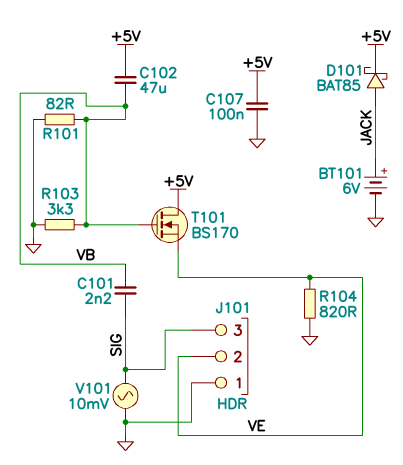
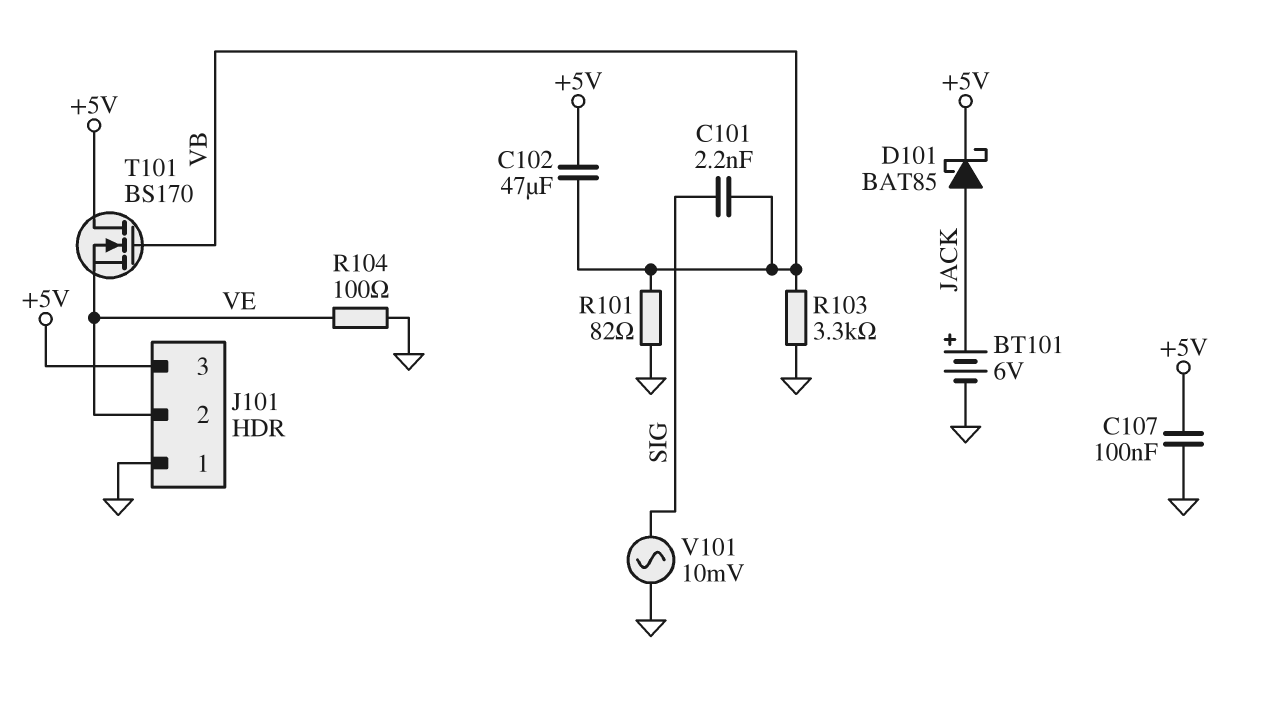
J101 pin 3: SIG -> +5V
R104: 820 (GND, VE) -> 100 (GND, VE)

